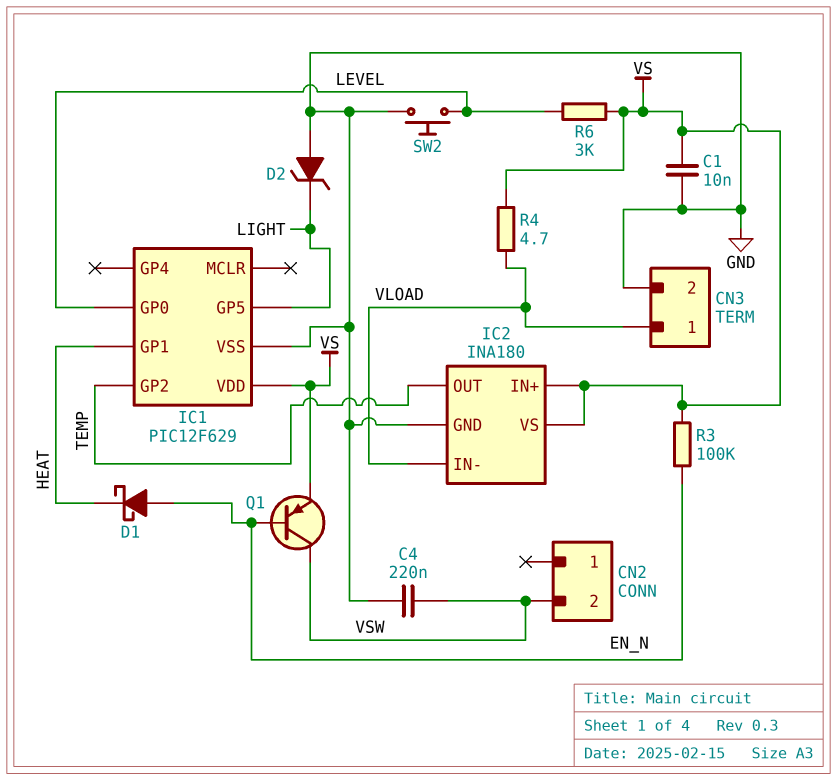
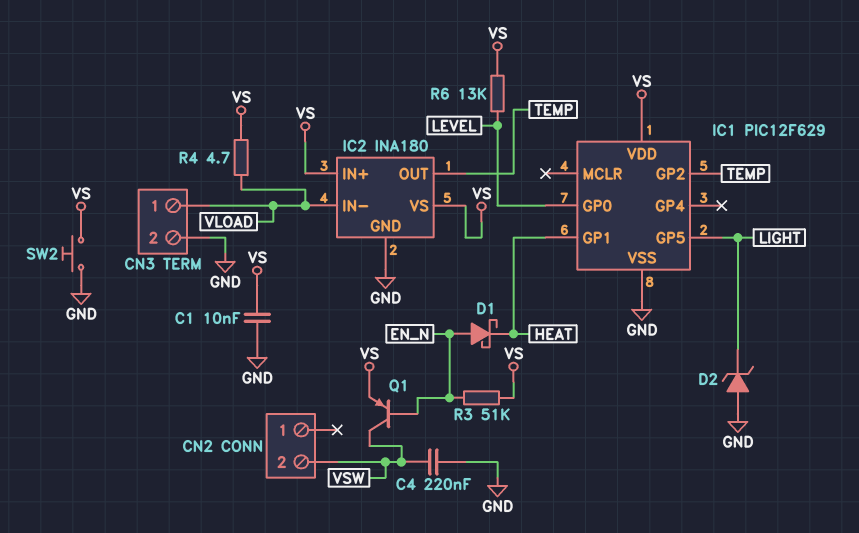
R3: 100k (EN_N, VS) -> 51k (EN_N, VS)
R6: 3k (LEVEL, VS) -> 13k (LEVEL, VS)
SW2: button (GND, LEVEL) -> button (GND, VS)

